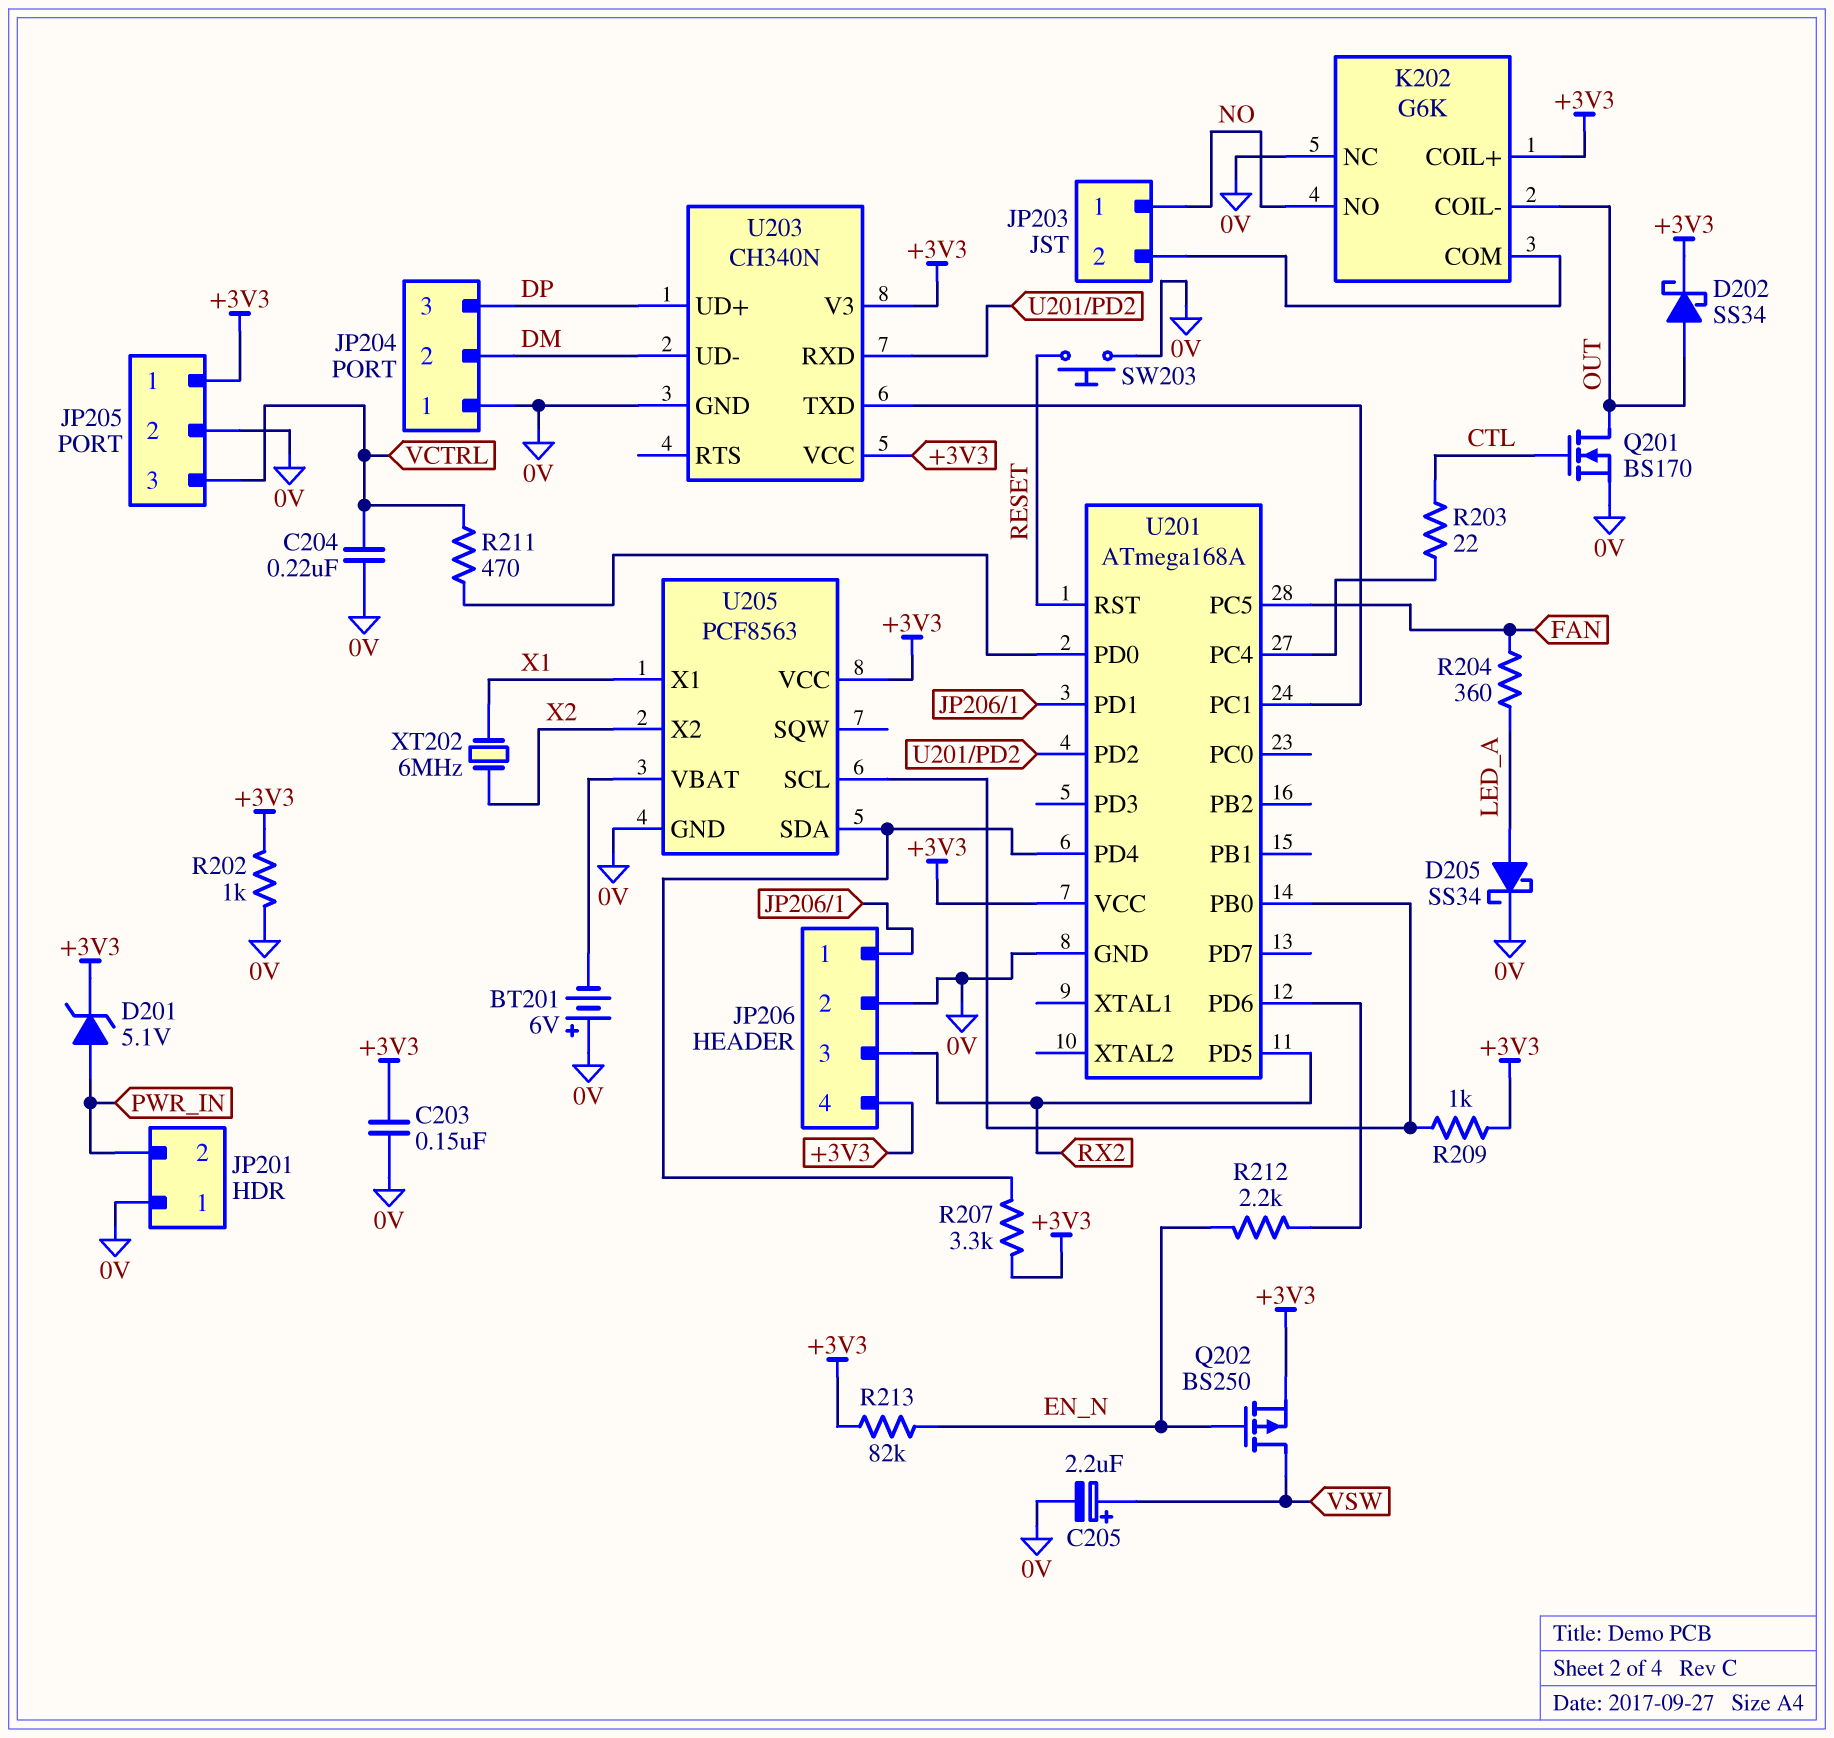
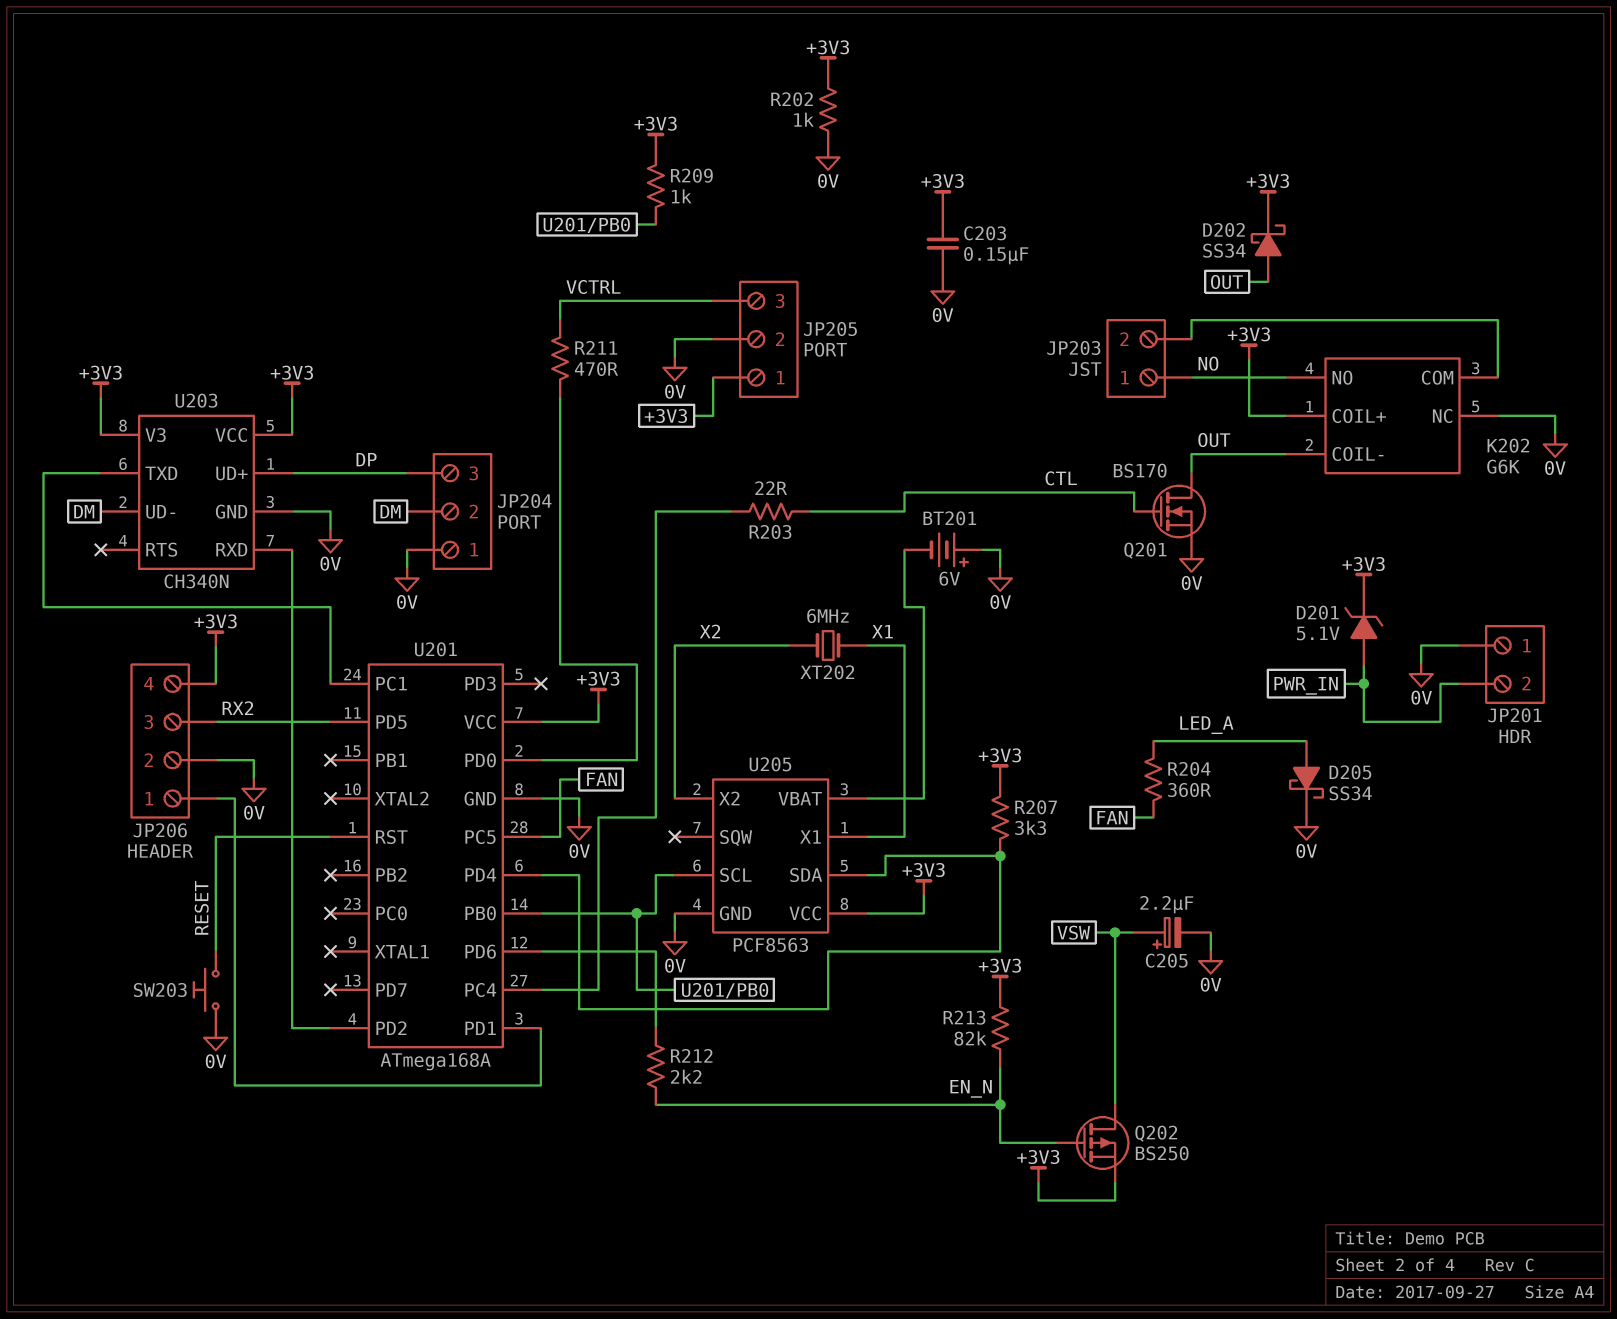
C204: 220nF (0V, VCTRL) -> none

